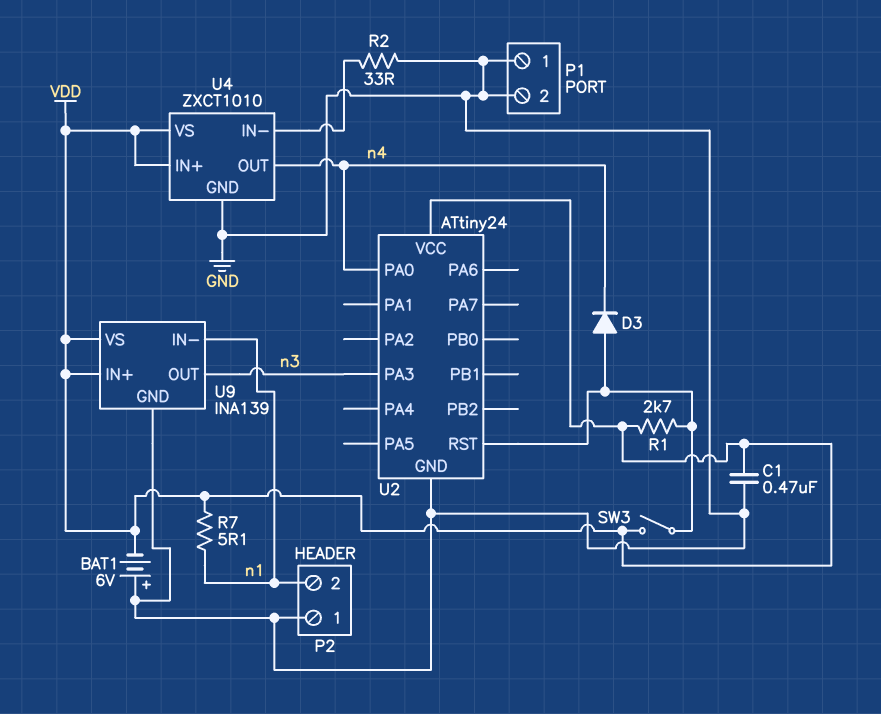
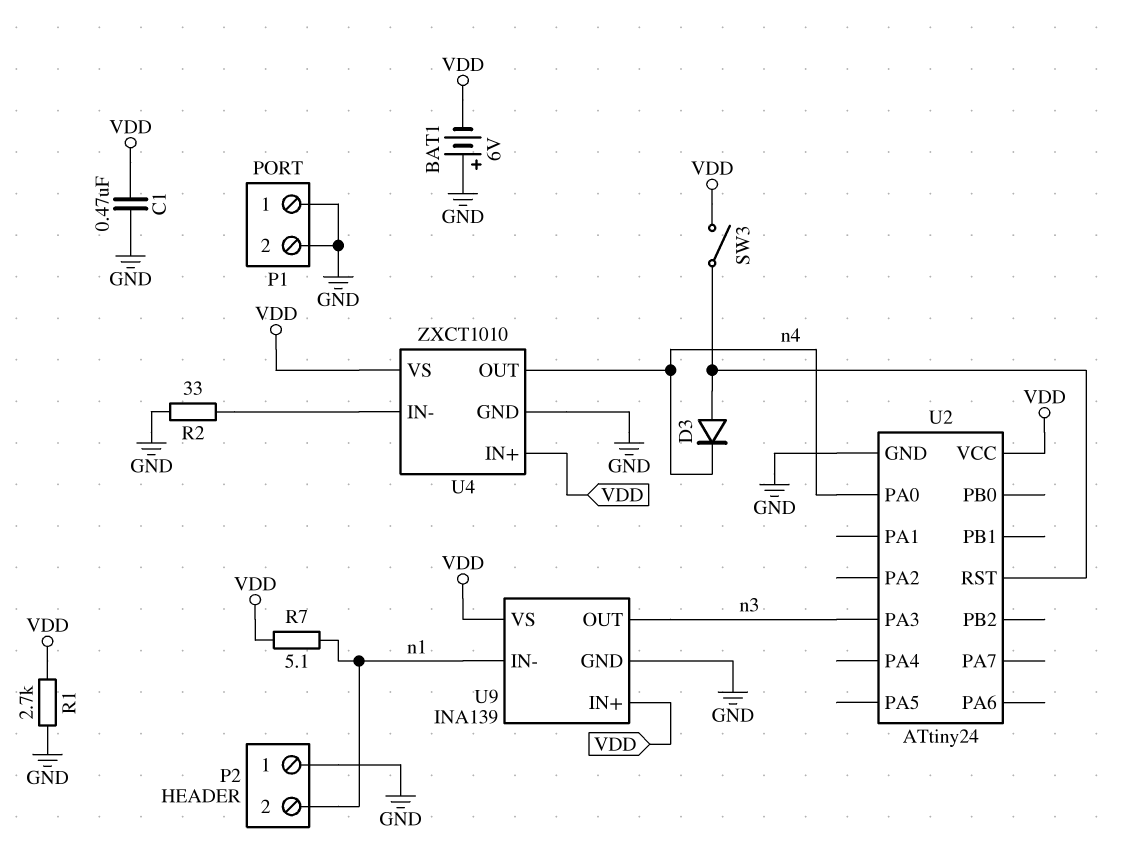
R1: 2.7k (U2/RST, VDD) -> 2.7k (GND, VDD)

